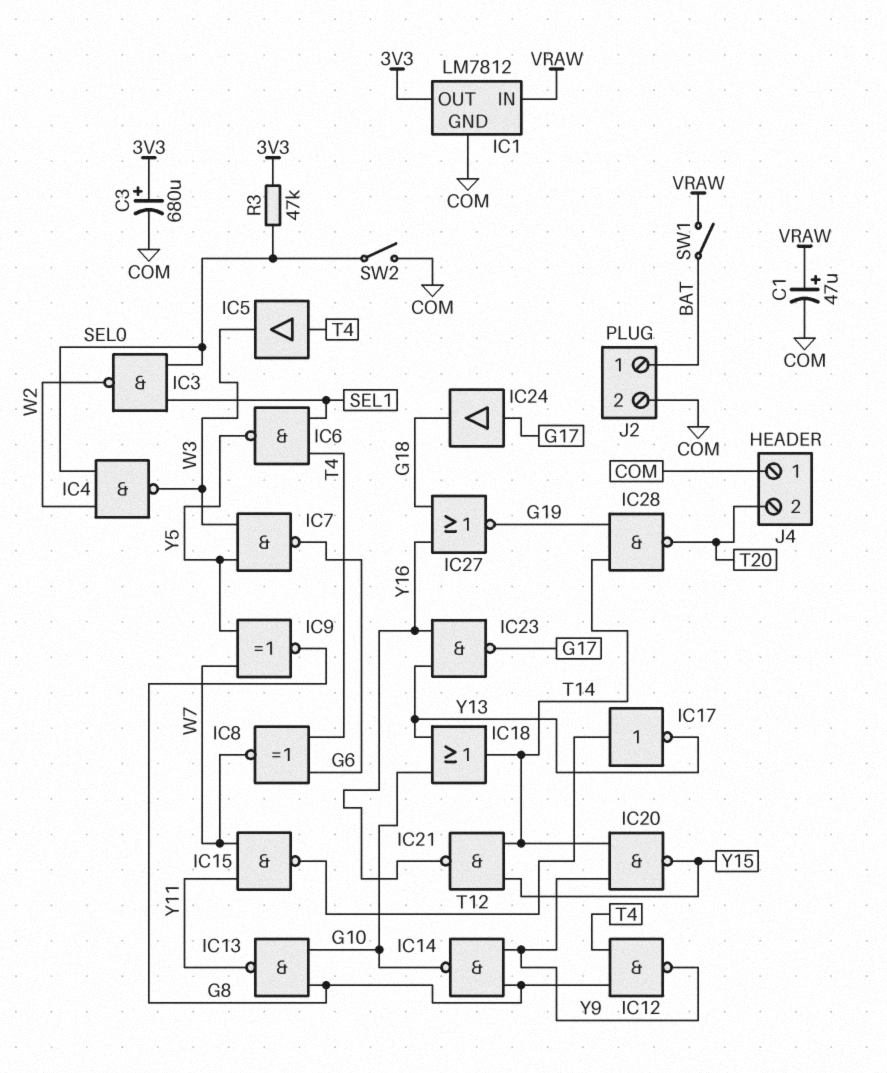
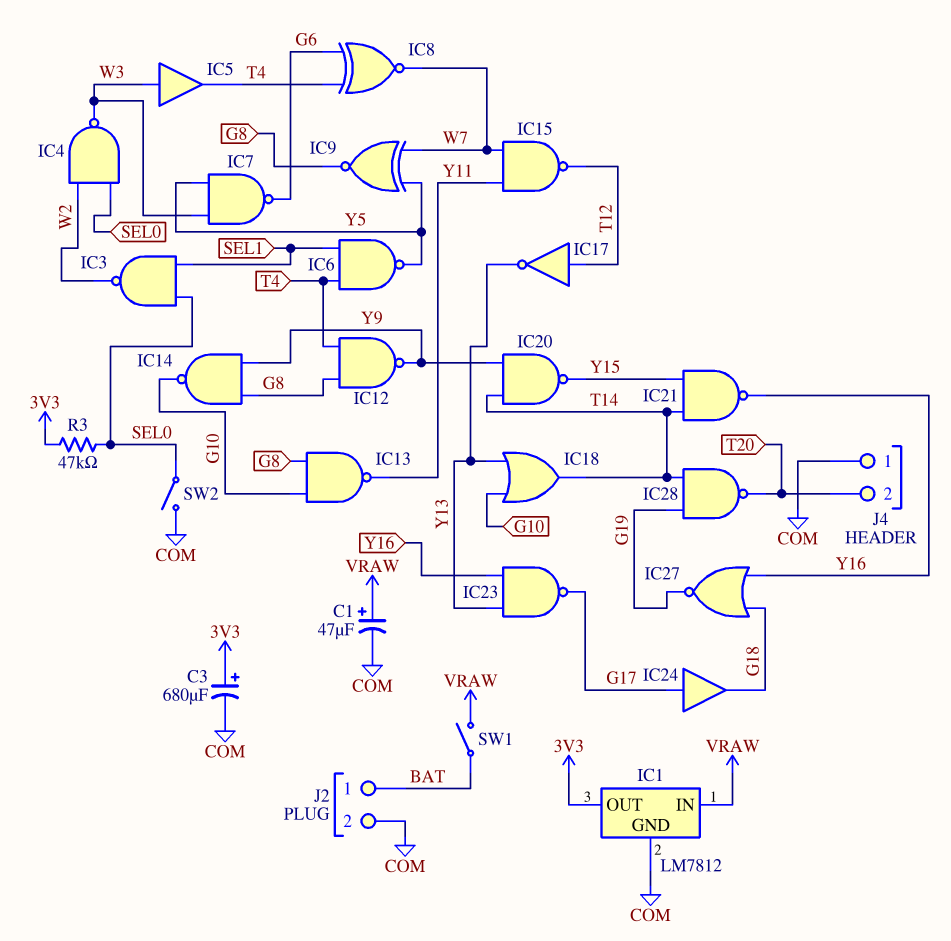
IC5: buffer (in T4, out W3) -> buffer (in W3, out T4)

